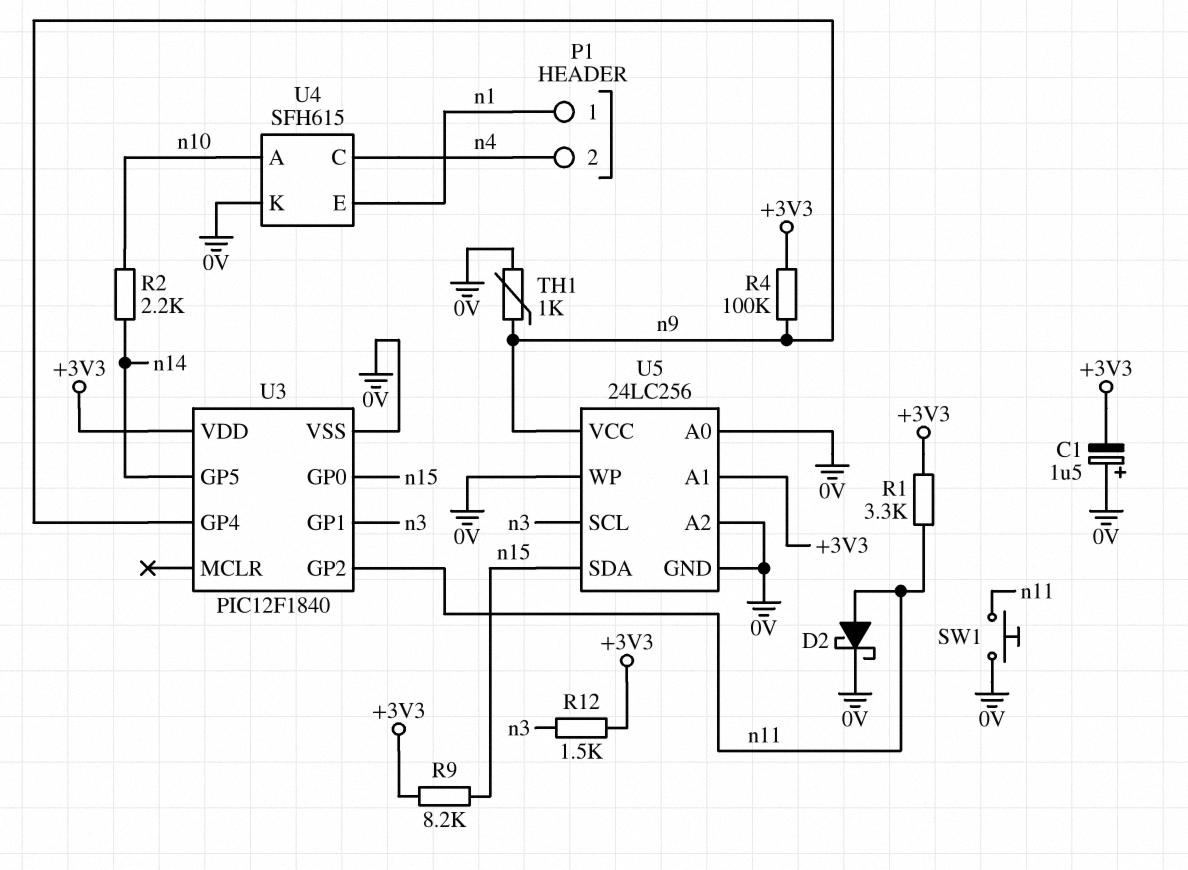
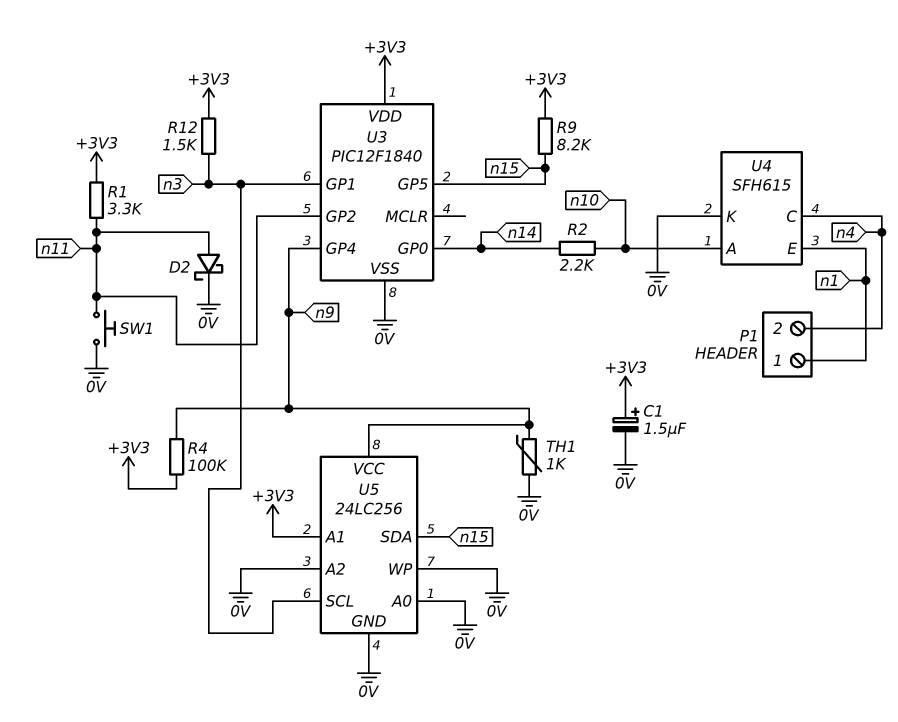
C1: 1.5uF (plus 0V, minus +3V3) -> 1.5uF (plus +3V3, minus 0V)
U3 pin GP0: n15 -> n14
U3 pin GP5: n14 -> n15

